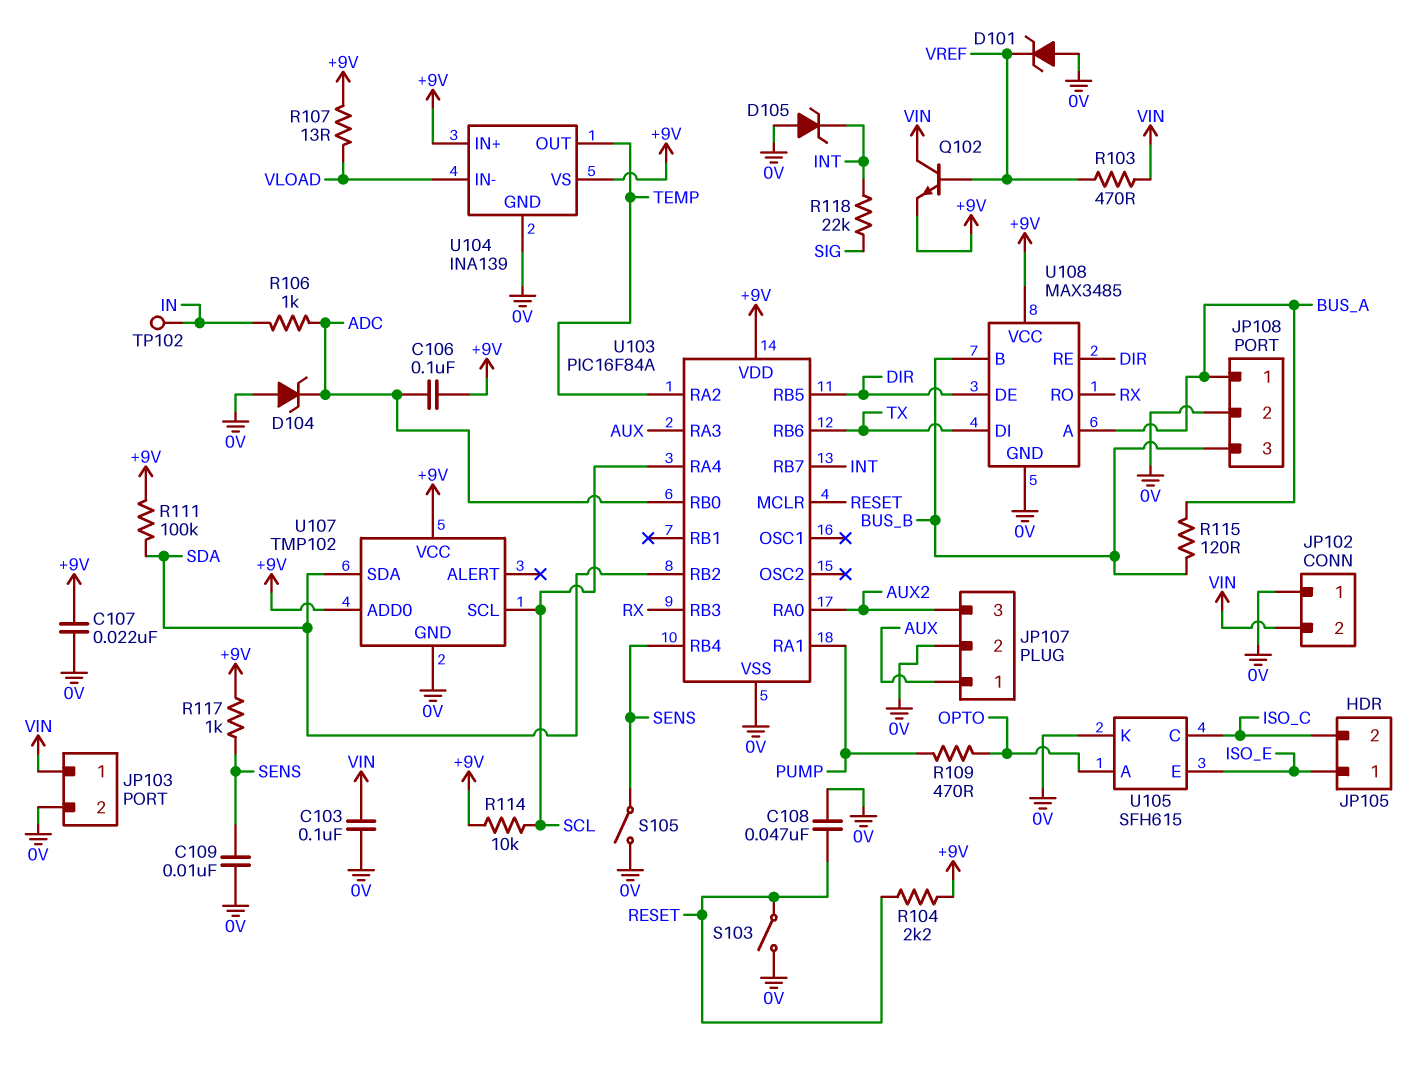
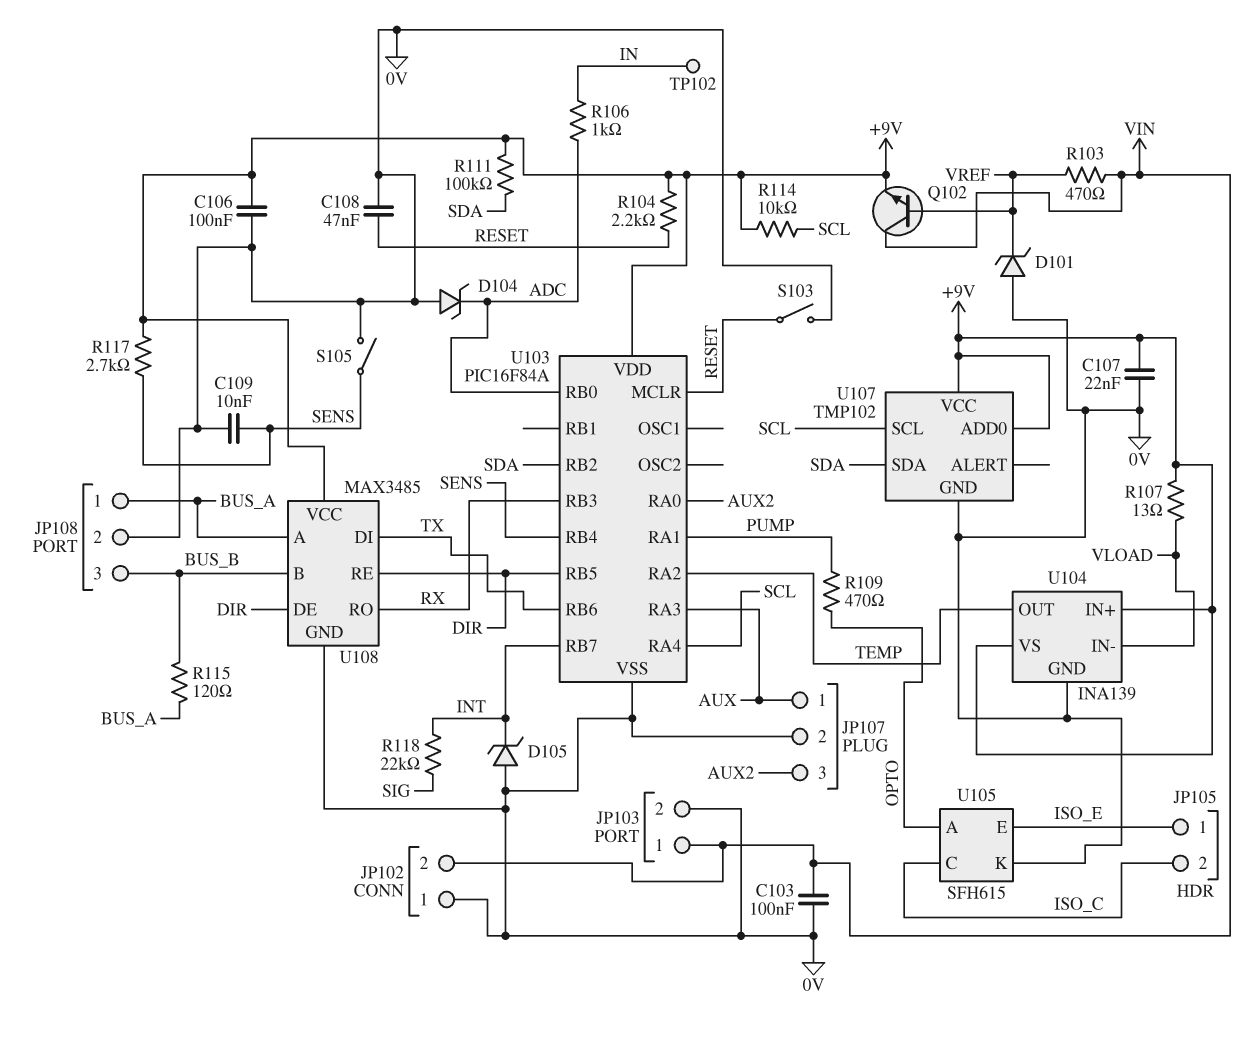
C106: 100nF (+9V, ADC) -> 100nF (+9V, 0V)
R117: 1k (+9V, SENS) -> 2.7k (+9V, SENS)

